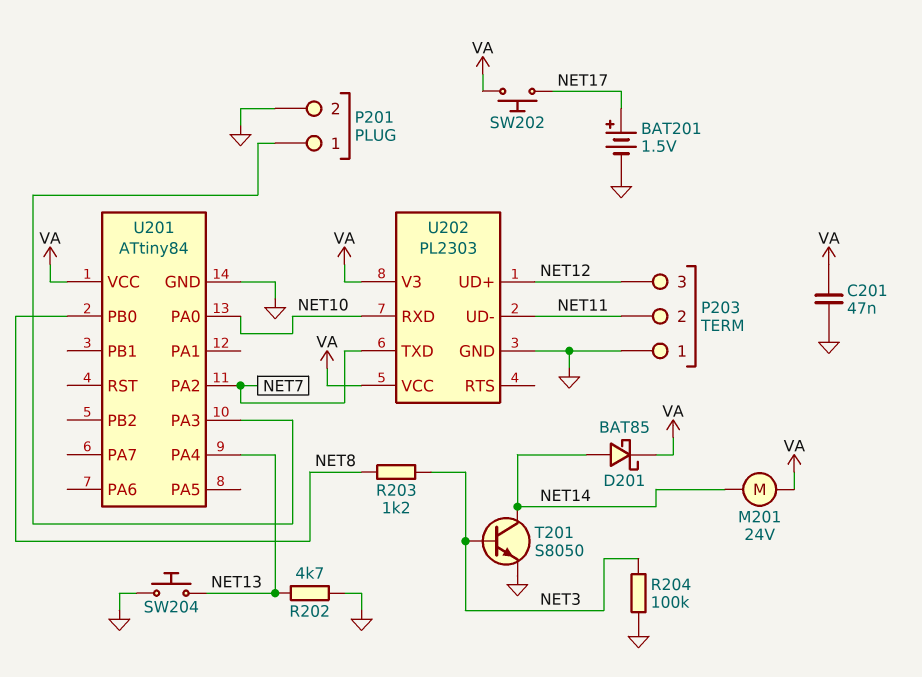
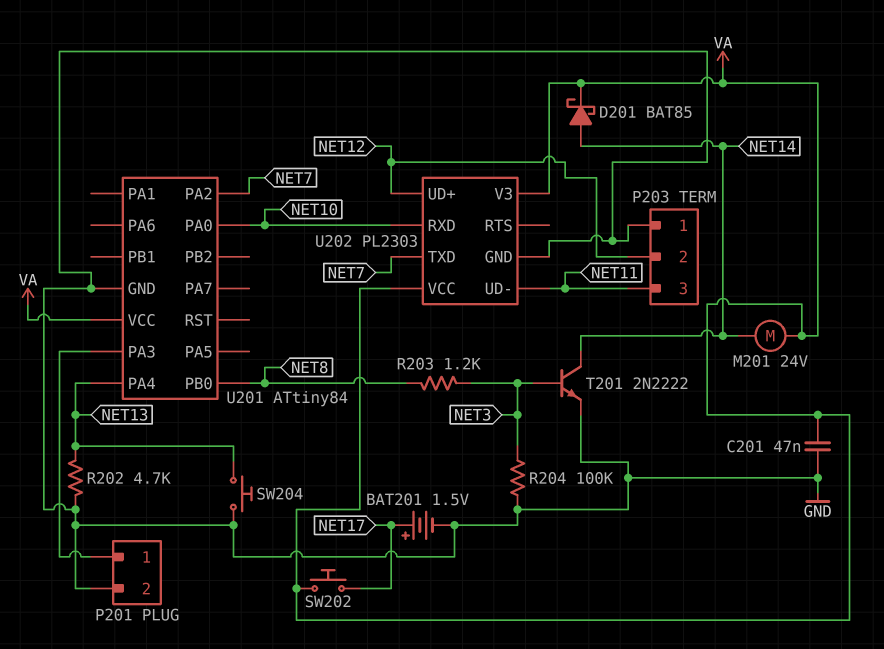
P203 pin 2: NET11 -> NET12
P203 pin 3: NET12 -> NET11
T201: NPN S8050 (B NET3, C NET14, E GND) -> NPN 2N2222 (B NET3, C NET14, E GND)

